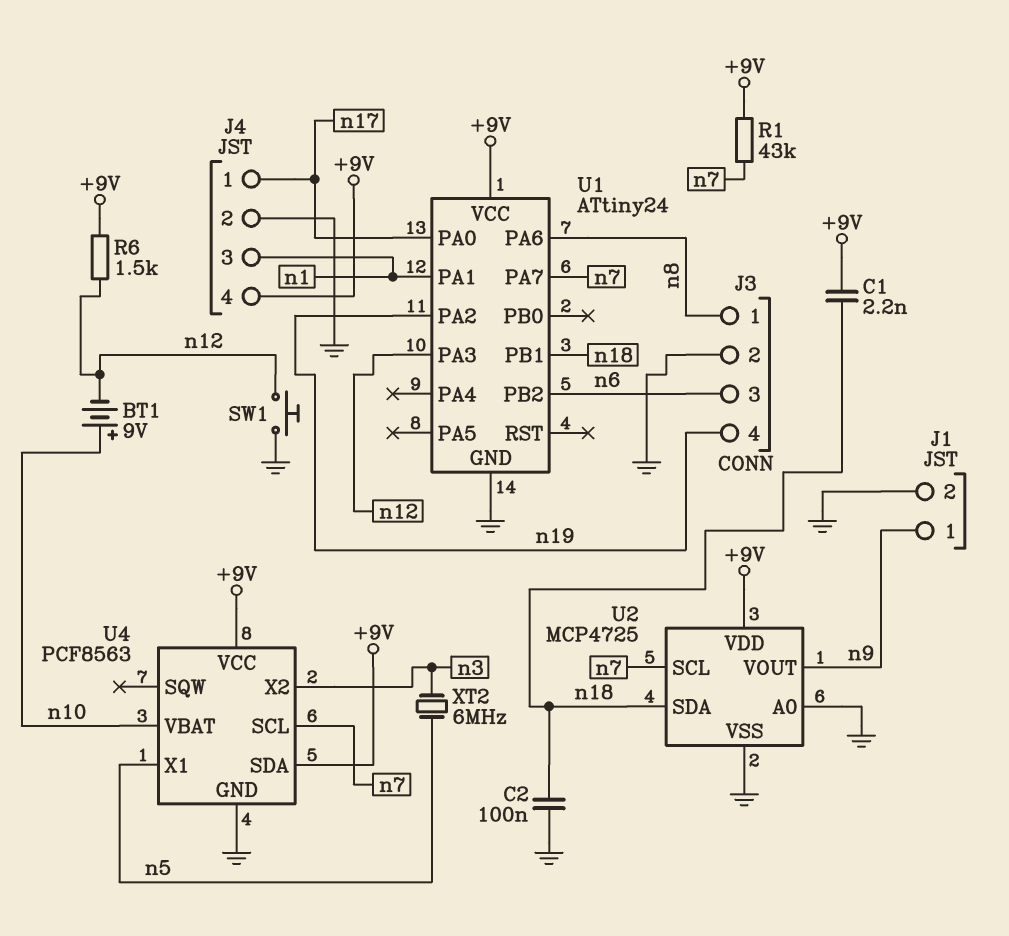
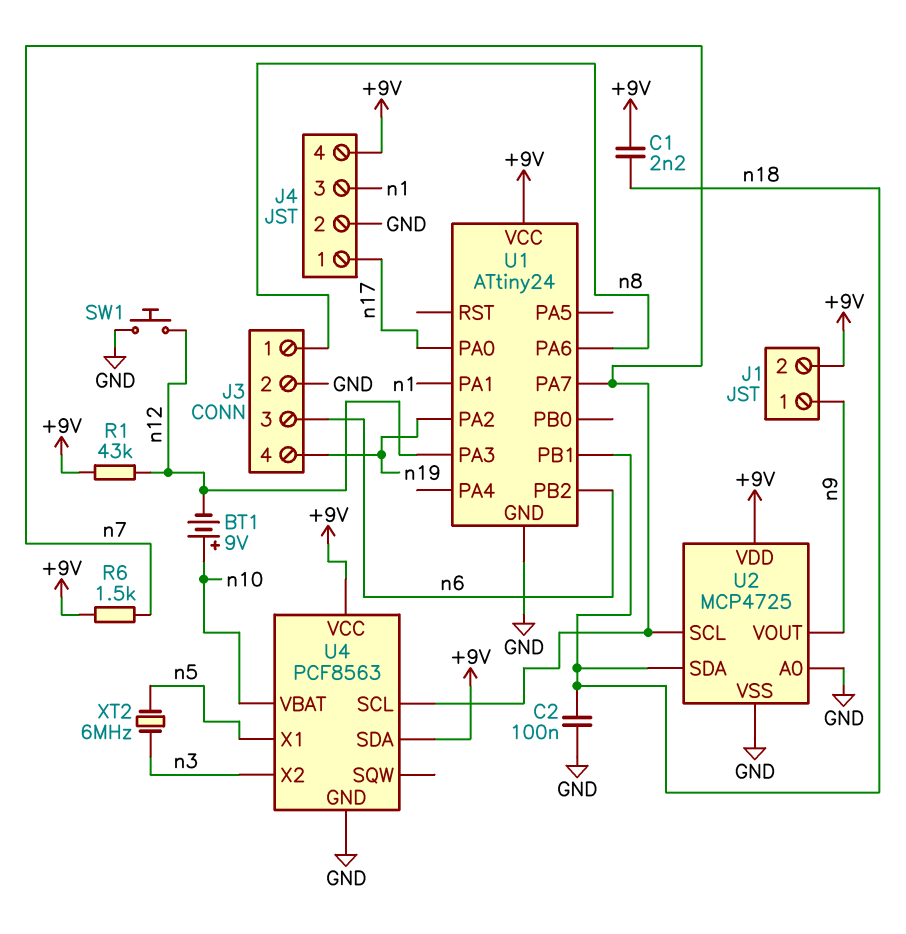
J1 pin 2: GND -> +9V
R1: 43k (+9V, n7) -> 43k (+9V, n12)
R6: 1.5k (+9V, n12) -> 1.5k (+9V, n7)

